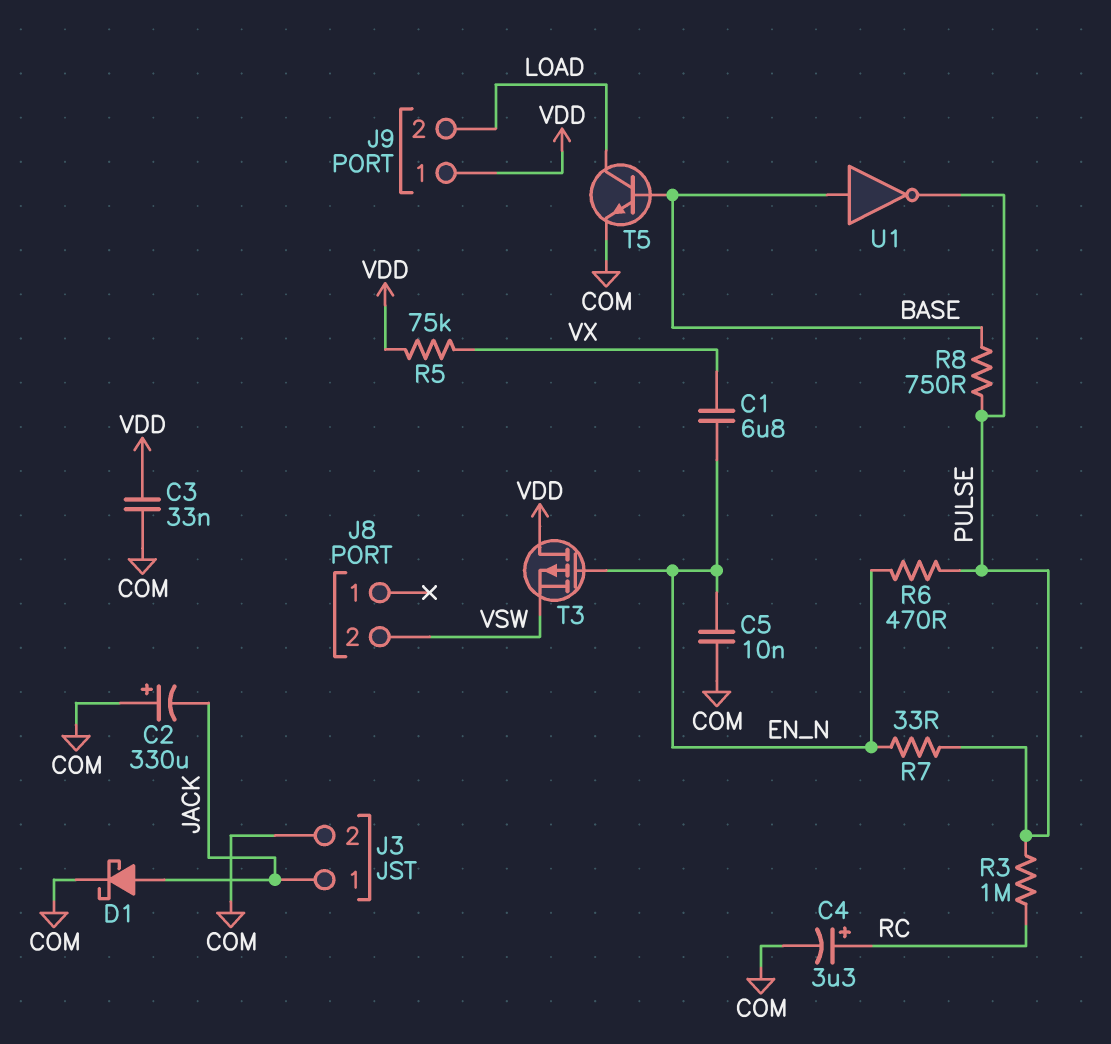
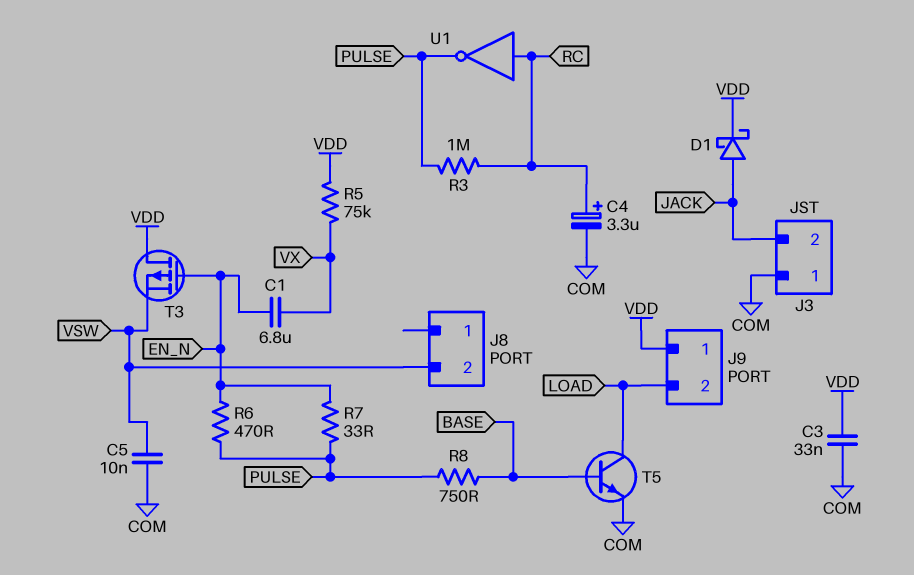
C2: 330uF (plus COM, minus JACK) -> none
C5: 10nF (COM, EN_N) -> 10nF (COM, VSW)
D1: schottky (A JACK, K COM) -> schottky (A JACK, K VDD)
J3 pin 1: JACK -> COM
J3 pin 2: COM -> JACK
U1: NOT (in BASE, out PULSE) -> NOT (in RC, out PULSE)

